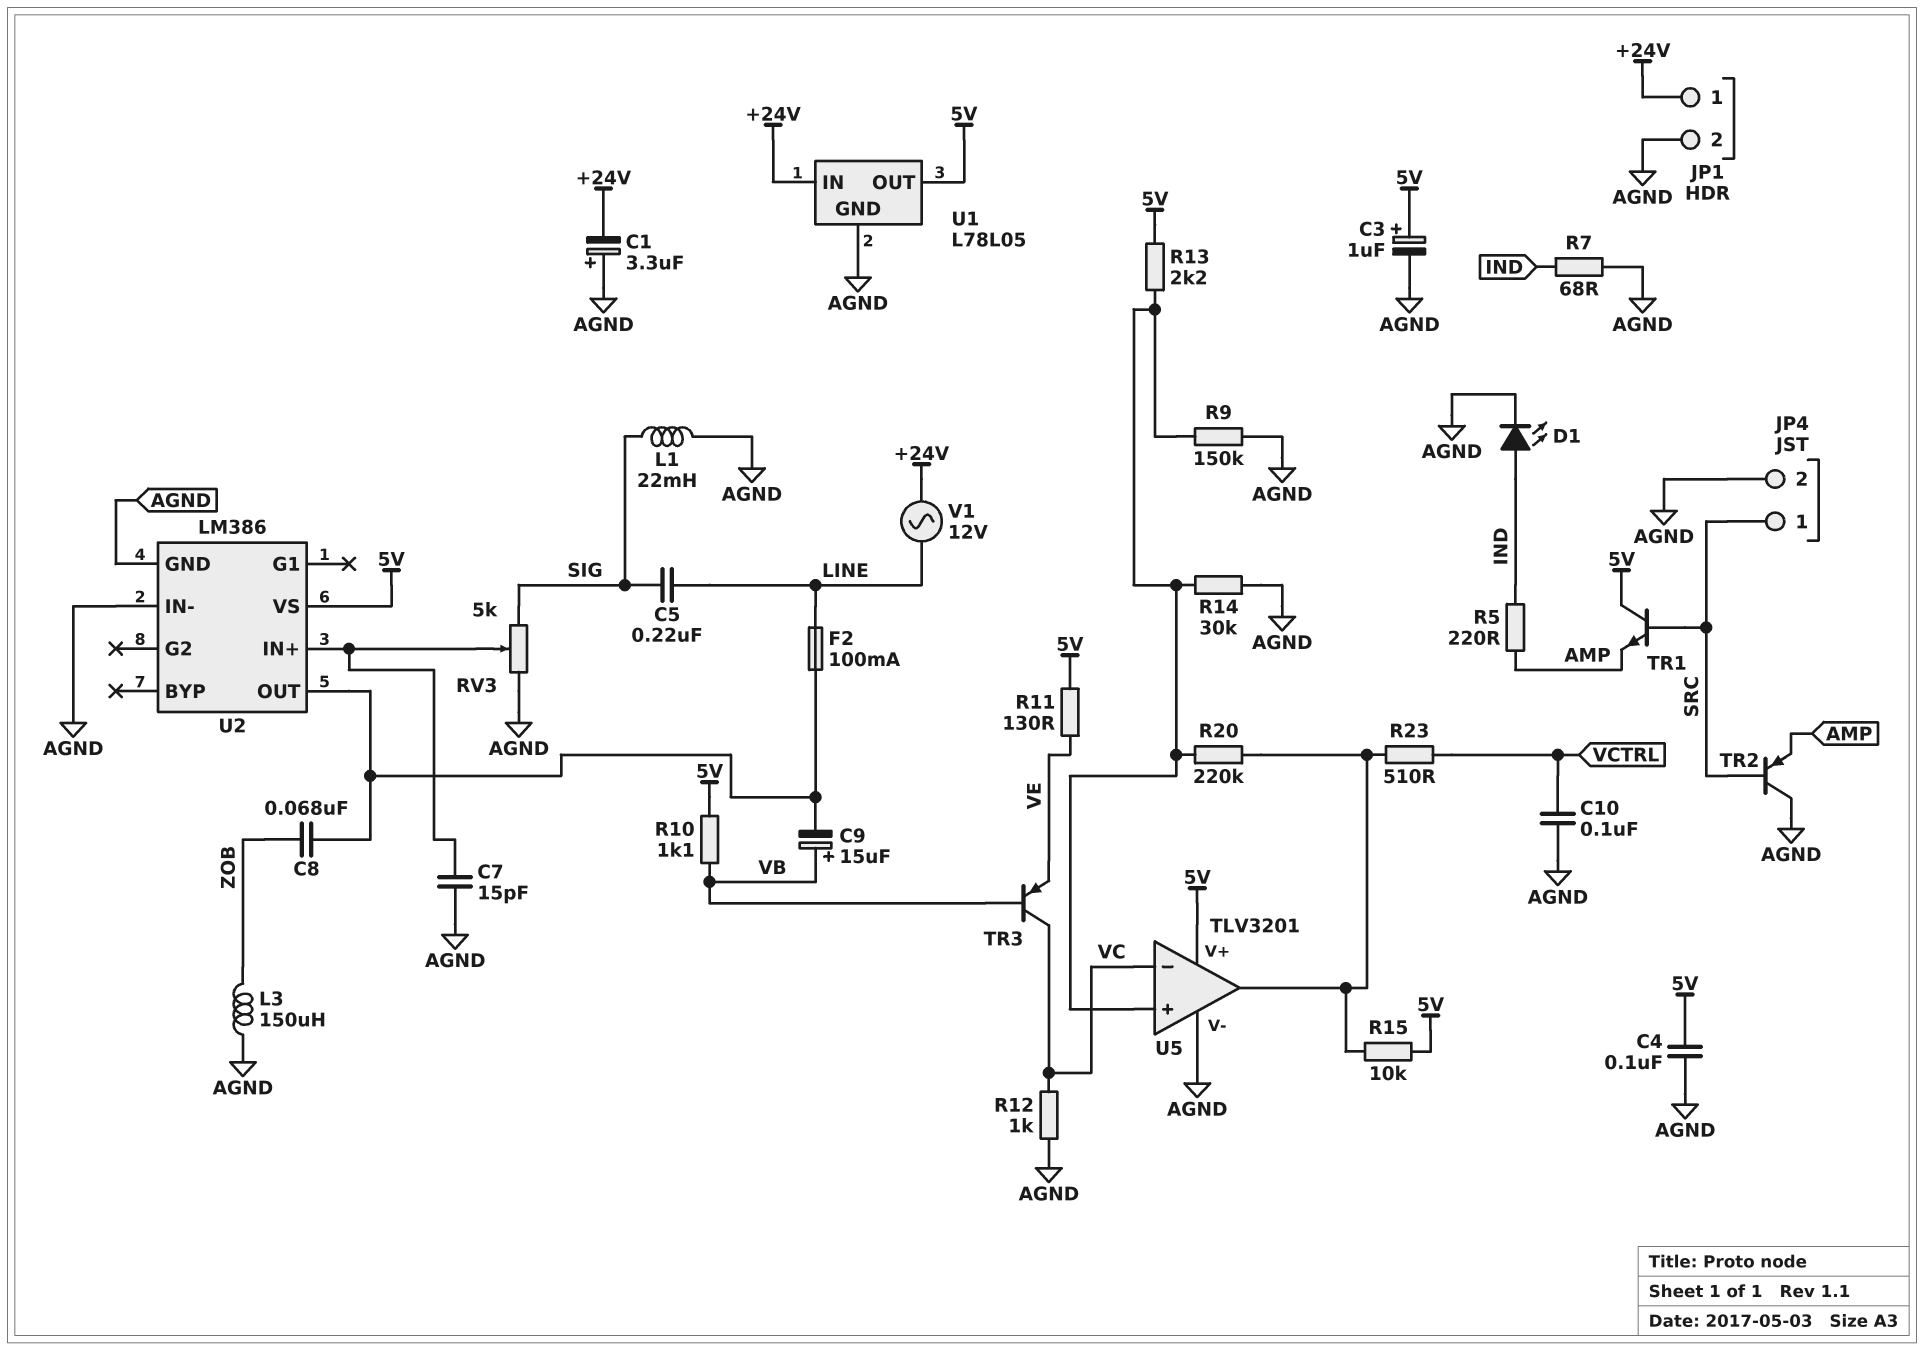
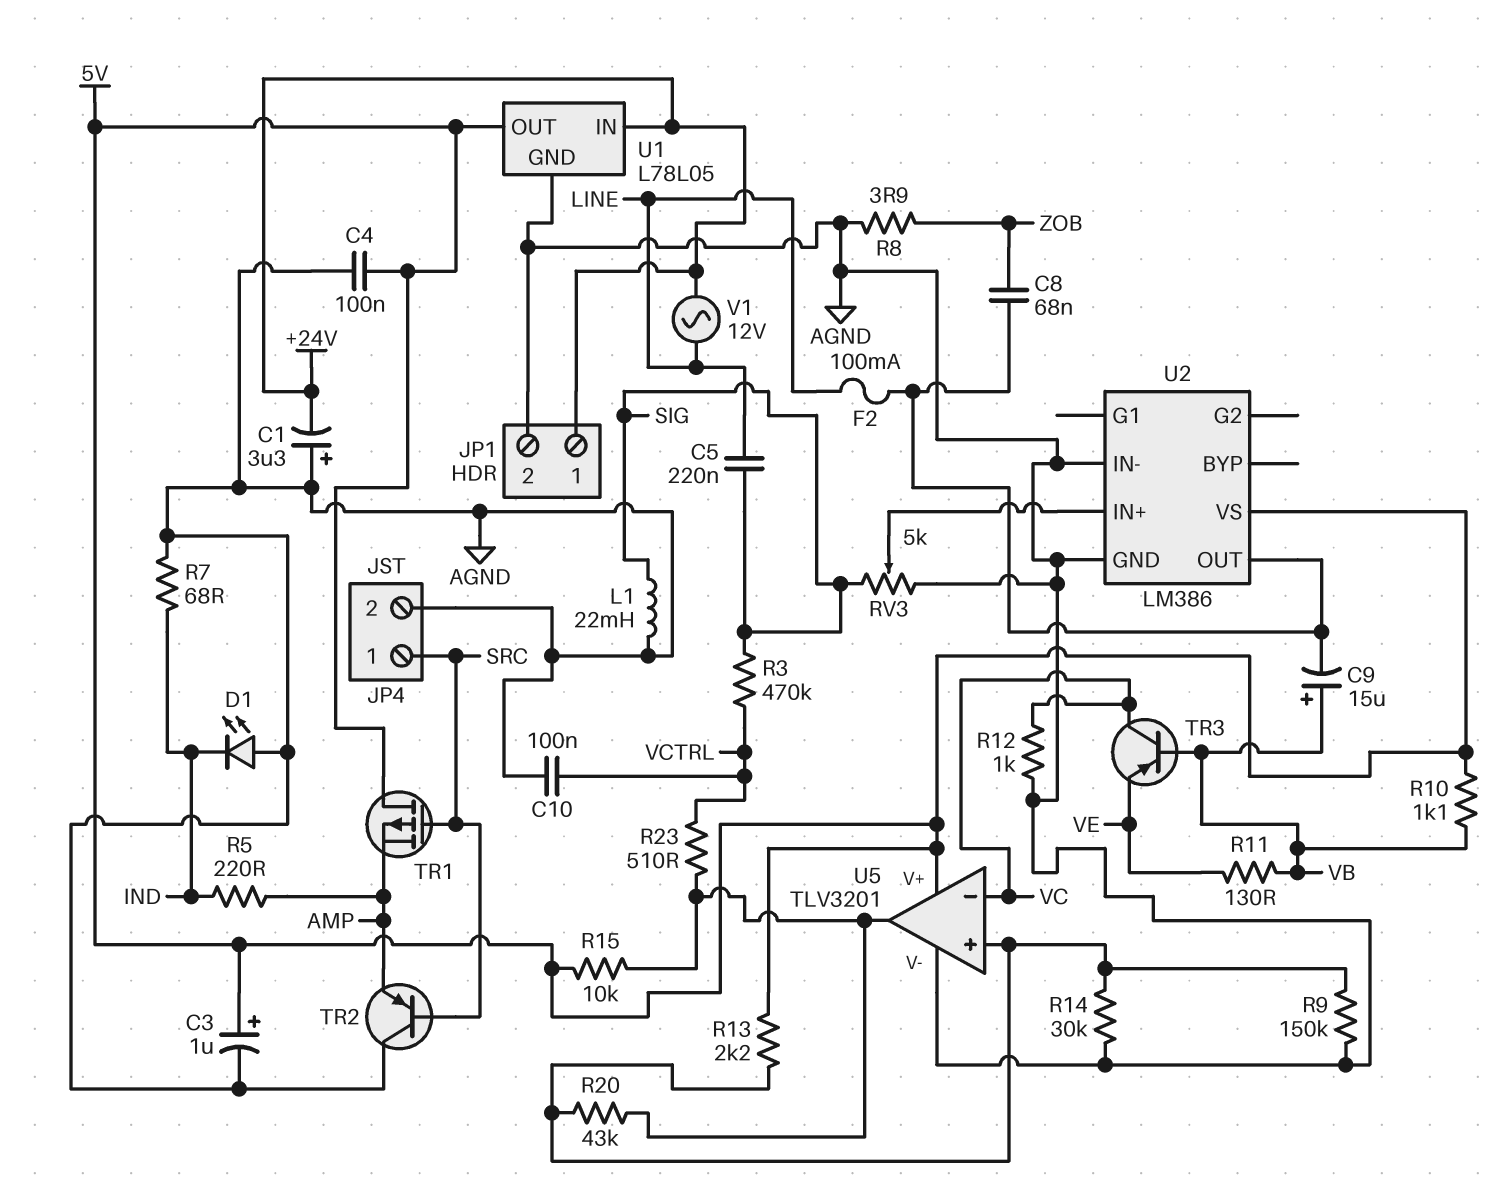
C7: 15pF (AGND, U2/IN+) -> none
D1: LED (A IND, K AGND) -> LED (A AGND, K IND)
L3: 150uH (AGND, ZOB) -> none
R3: none -> 470k (SIG, VCTRL)
R8: none -> 3.9 (AGND, ZOB)
R11: 130 (5V, VE) -> 130 (VB, VE)
R20: 220k (U5/in+, U5/out) -> 43k (U5/in+, U5/out)
TR1: NPN (B SRC, C 5V, E AMP) -> PMOS (G SRC, D 5V, S AMP)

